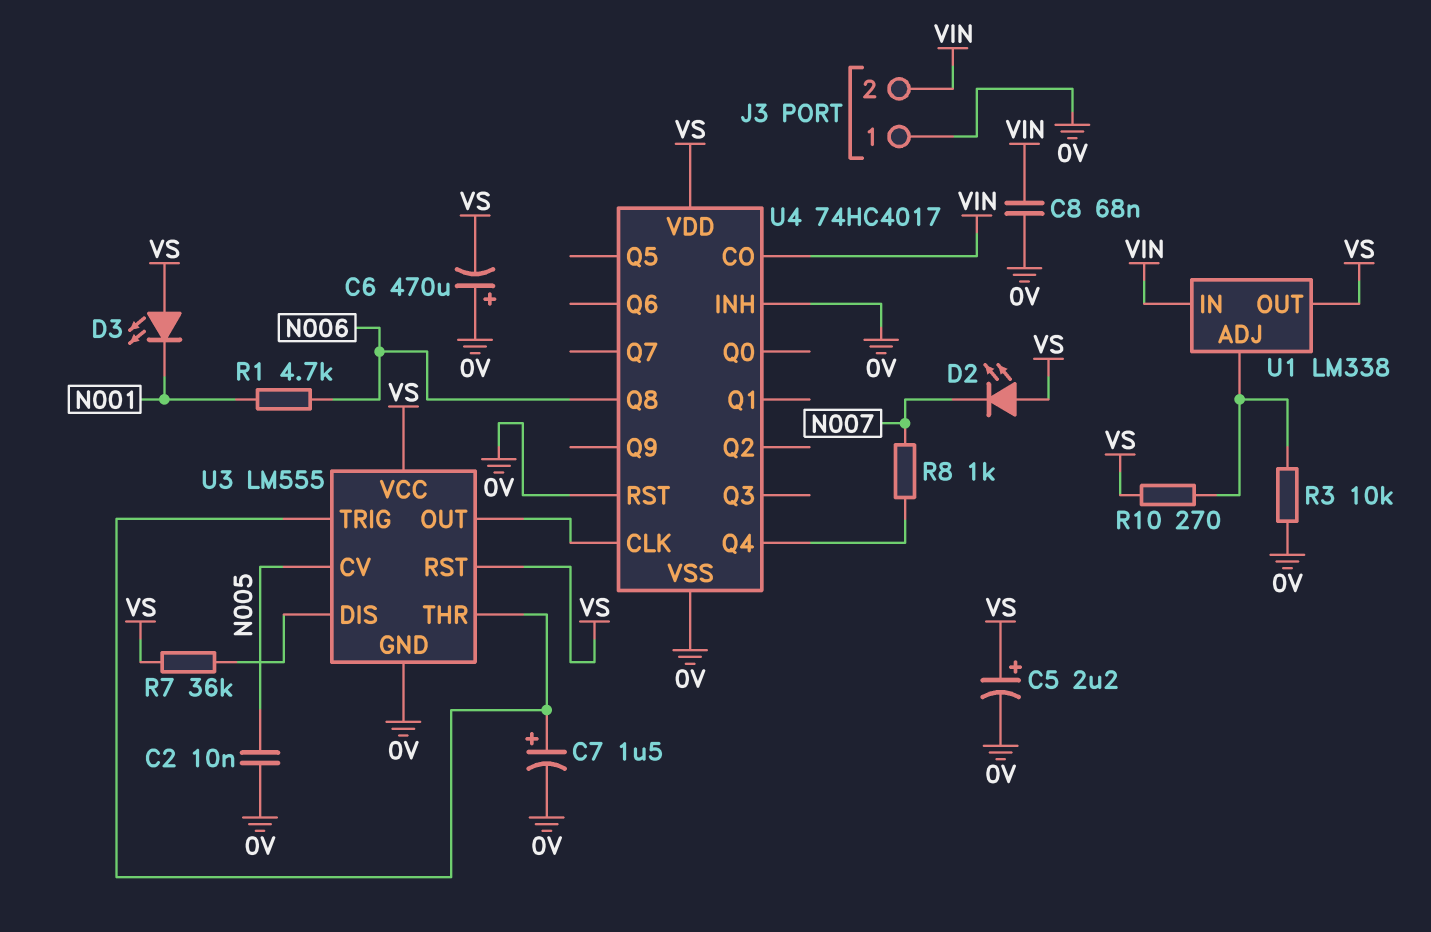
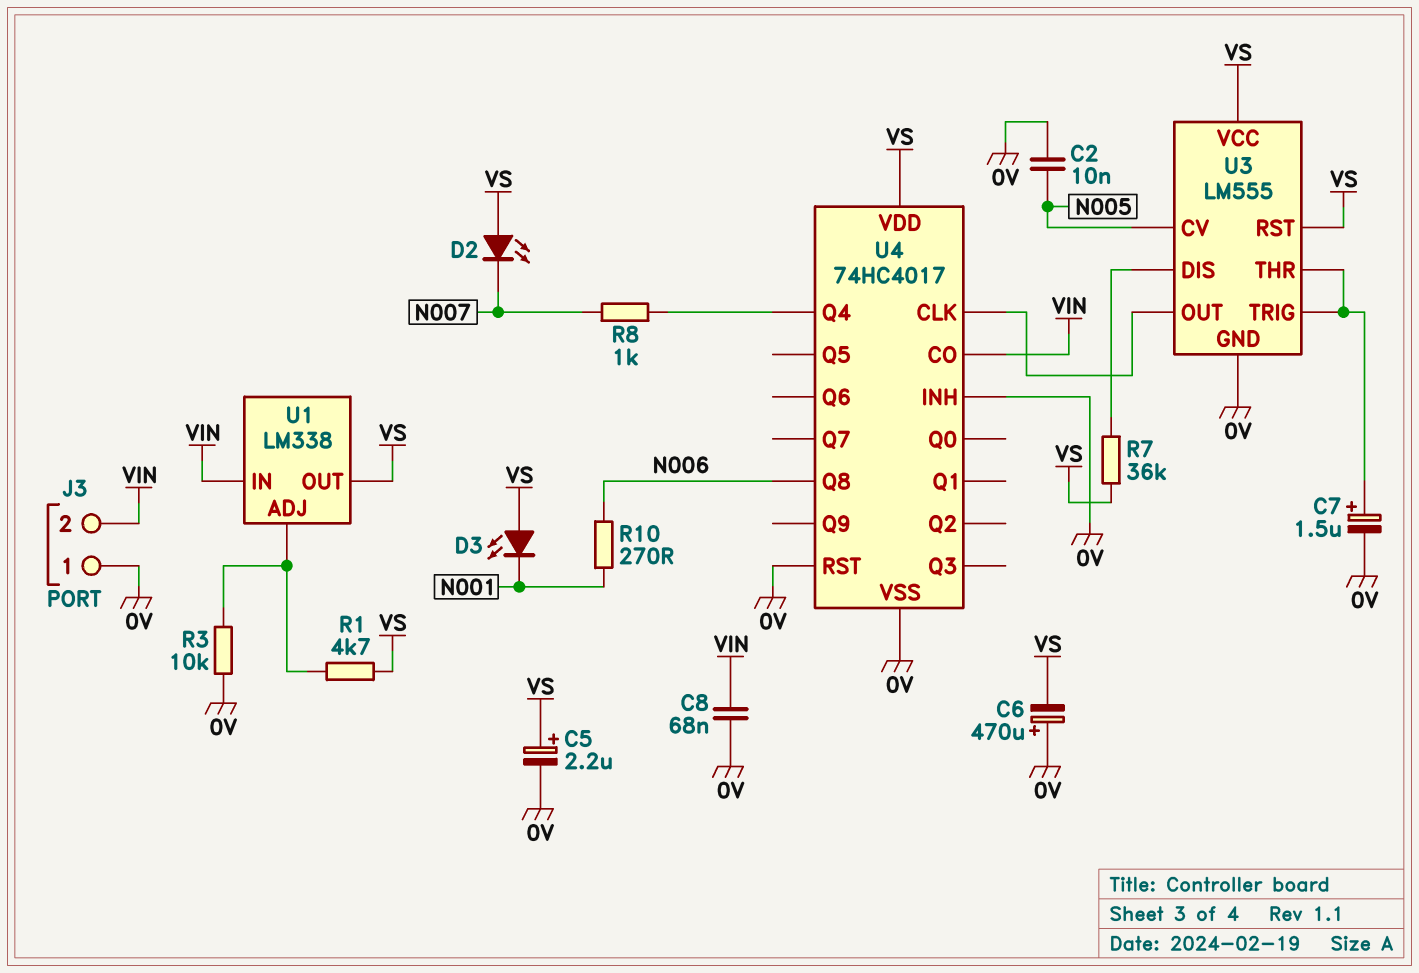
R1: 4.7k (N001, N006) -> 4.7k (U1/ADJ, VS)
R10: 270 (U1/ADJ, VS) -> 270 (N001, N006)

